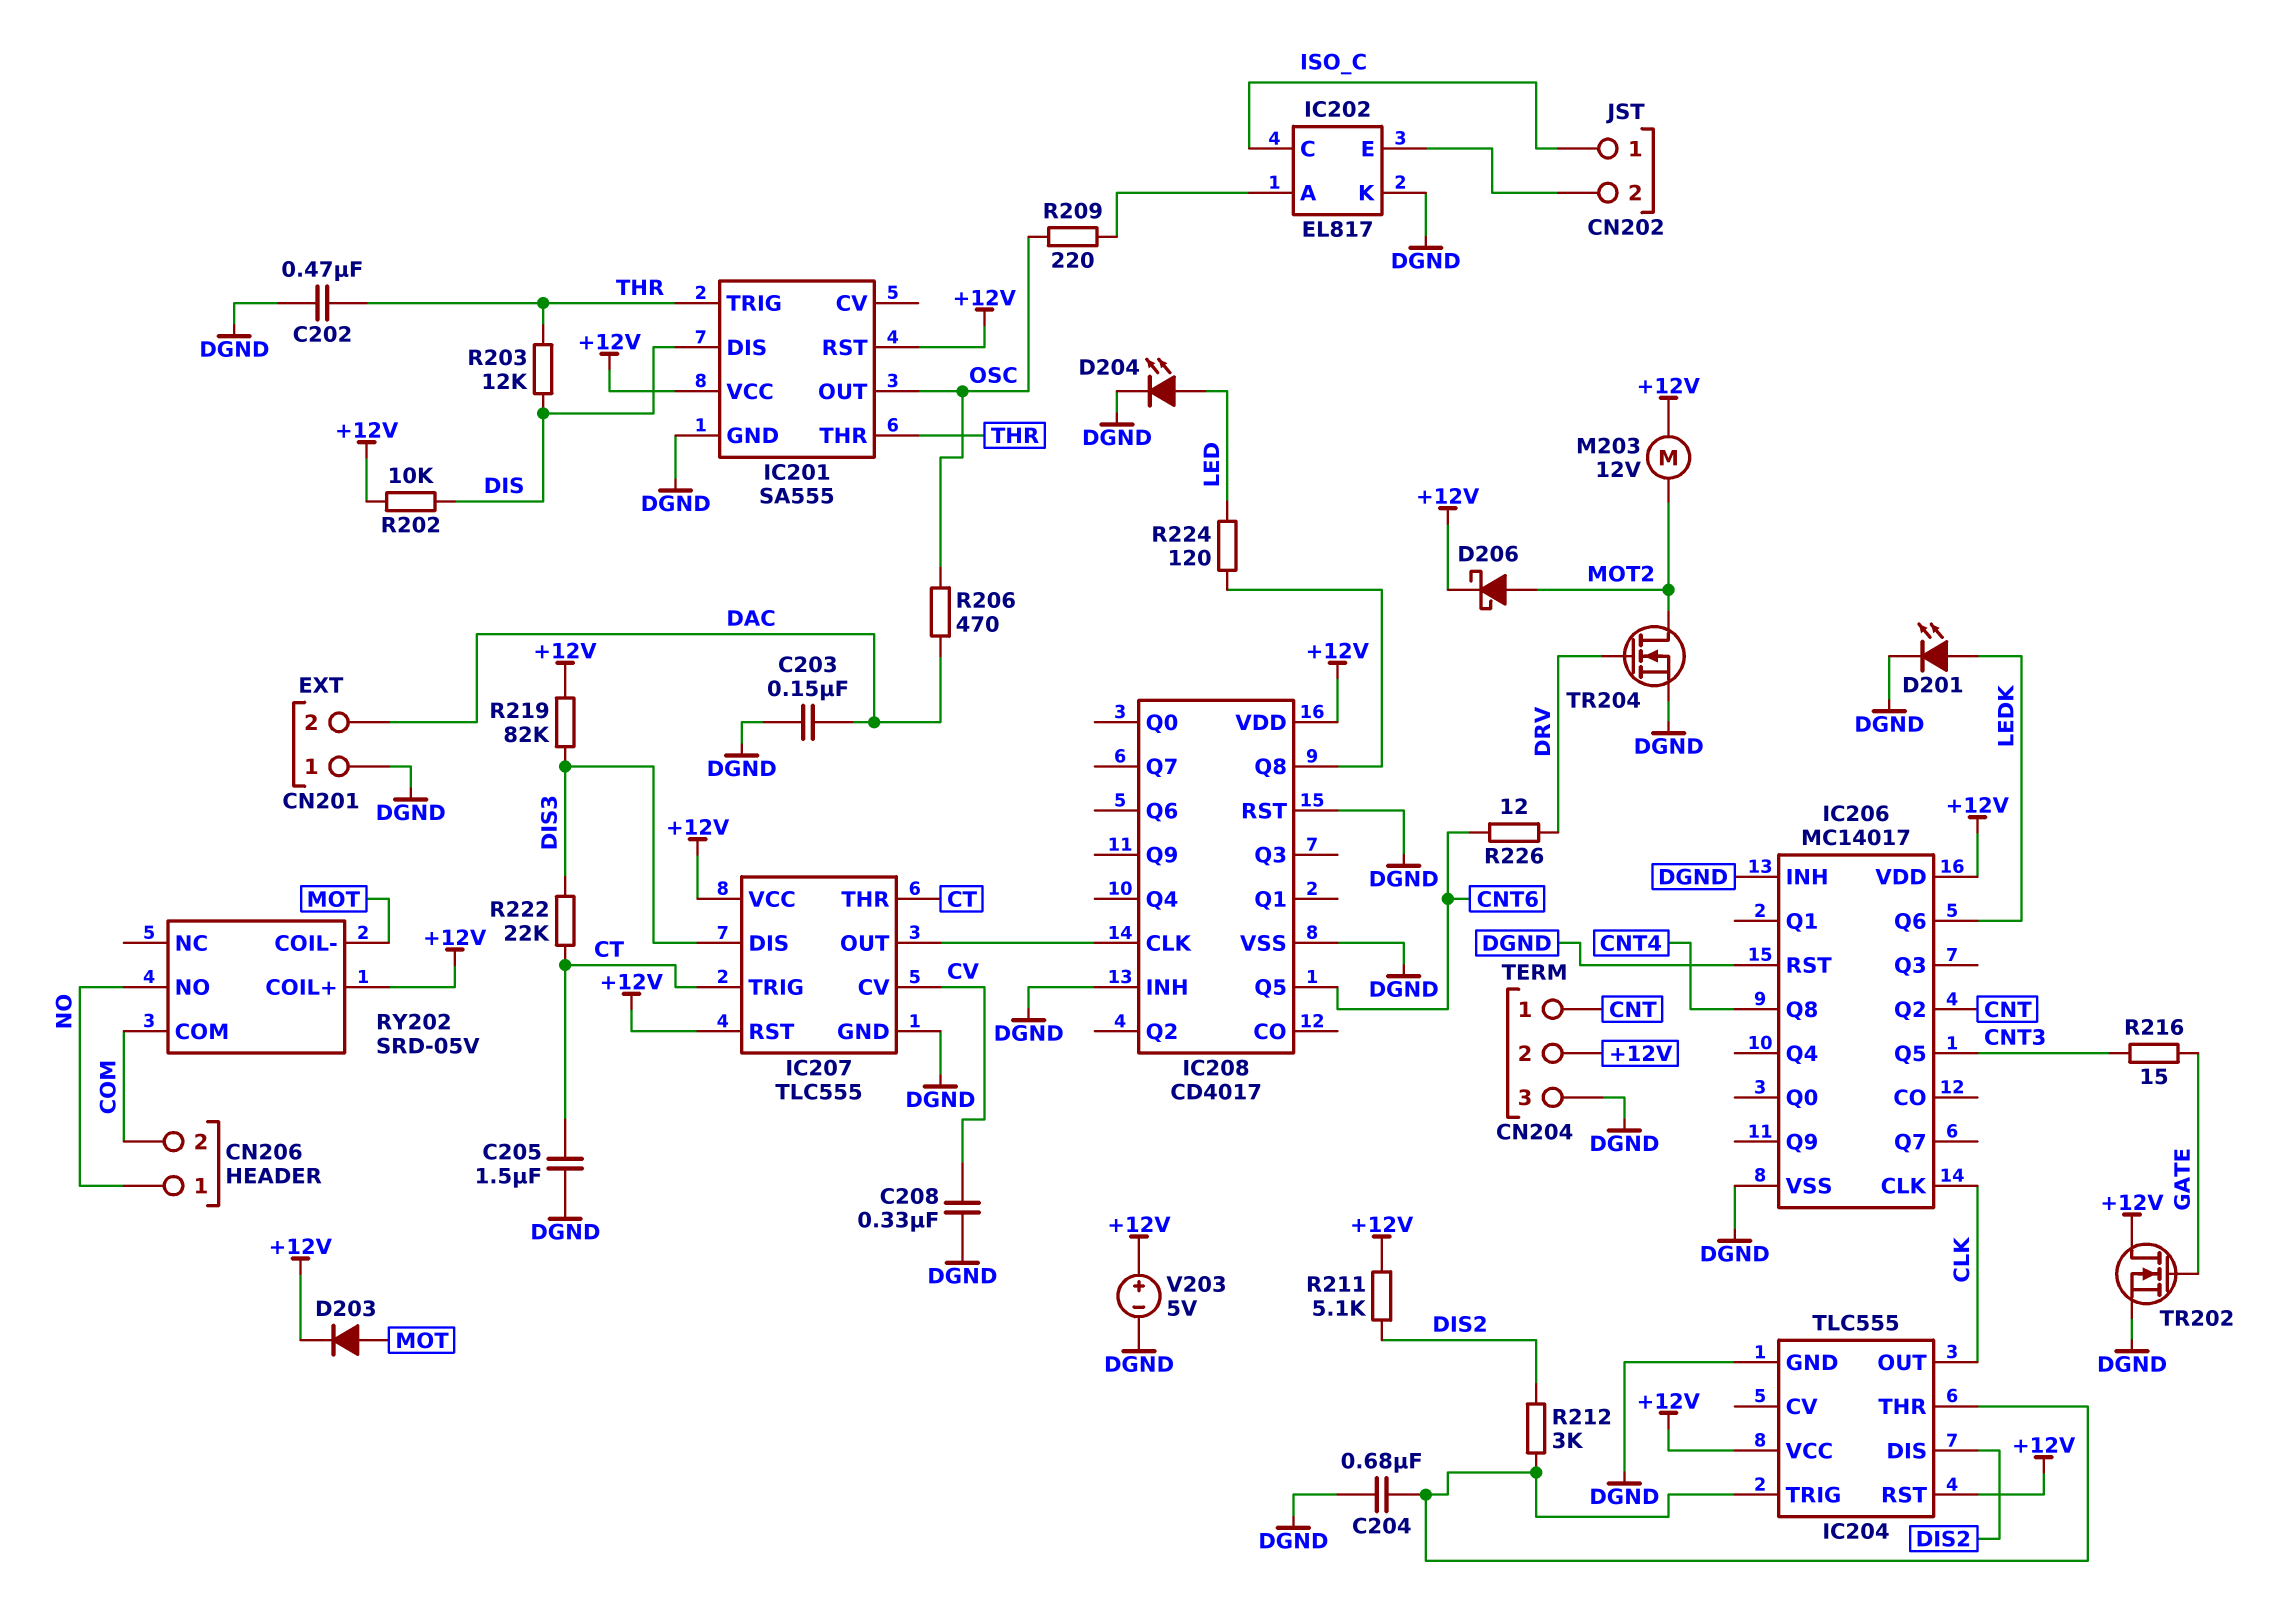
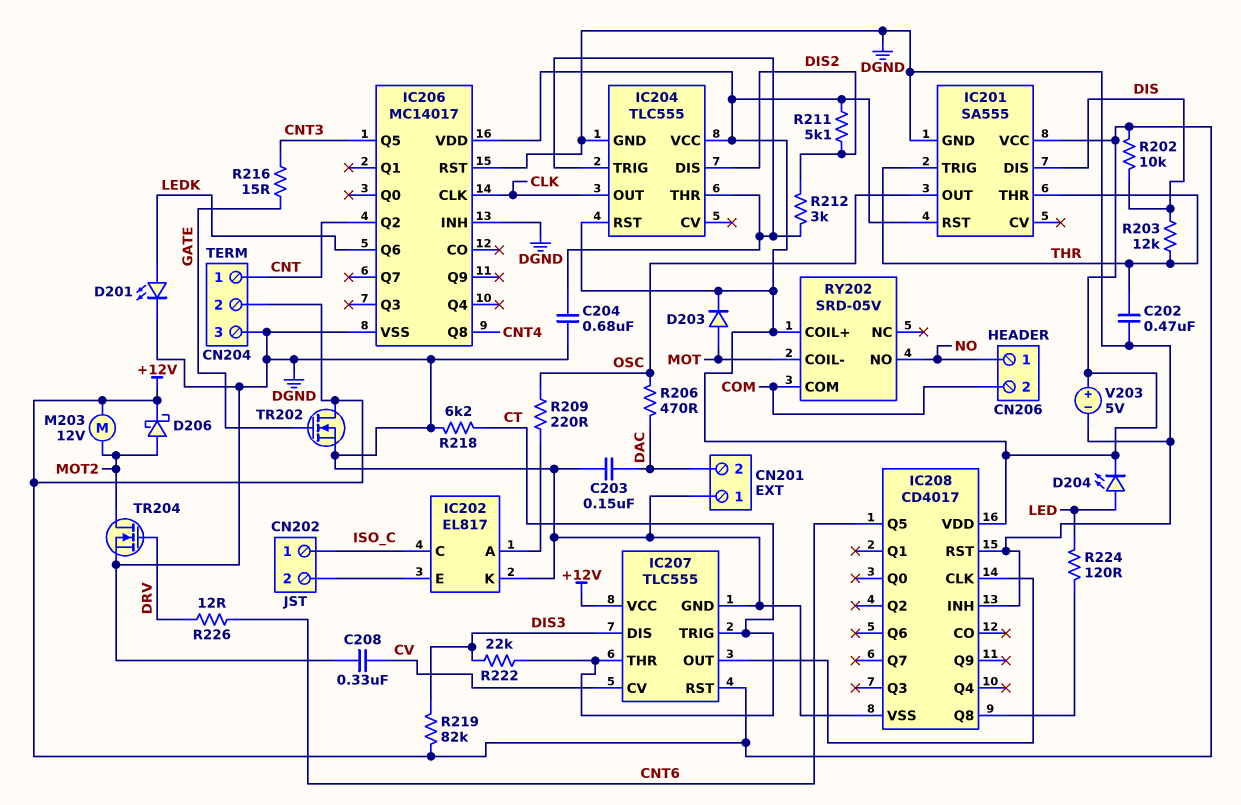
C205: 1.5uF (CT, DGND) -> none
D204: LED (A LED, K DGND) -> LED (A LED, K +12V)
R218: none -> 6.2k (CT, DGND)

